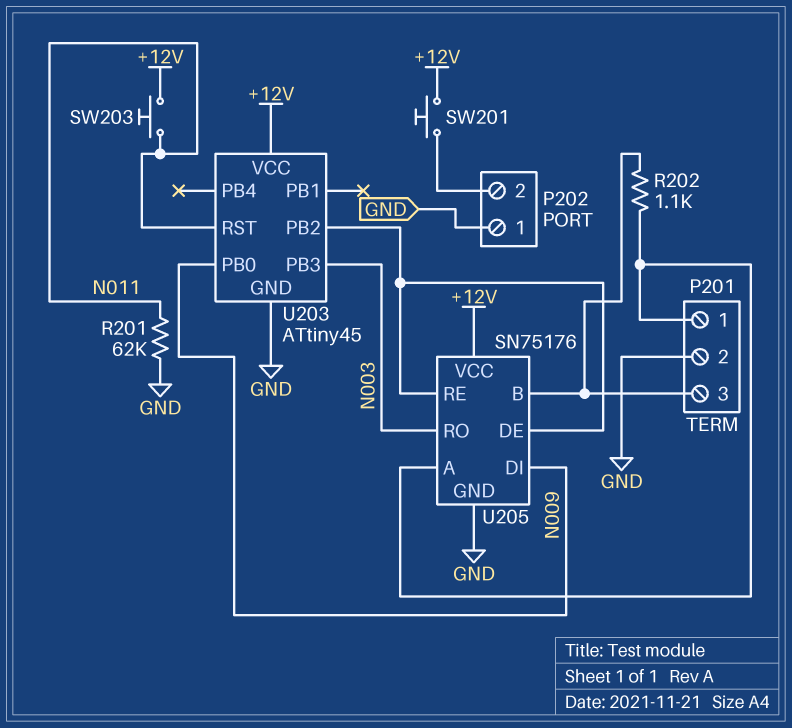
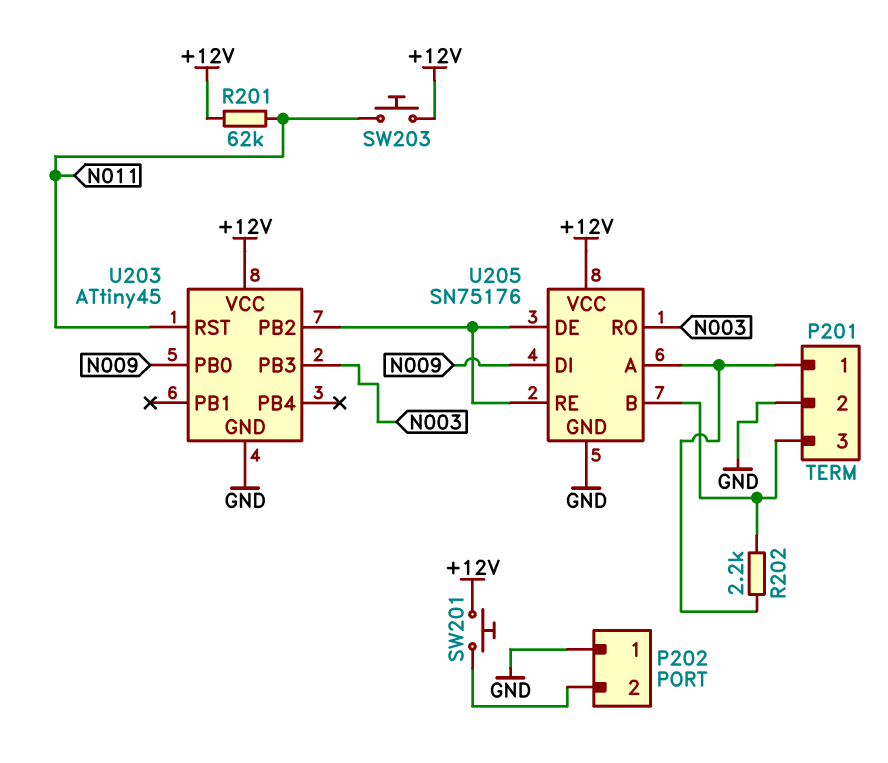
R201: 62k (GND, N011) -> 62k (+12V, N011)
R202: 1.1k (P201/1, P201/3) -> 2.2k (P201/1, P201/3)

